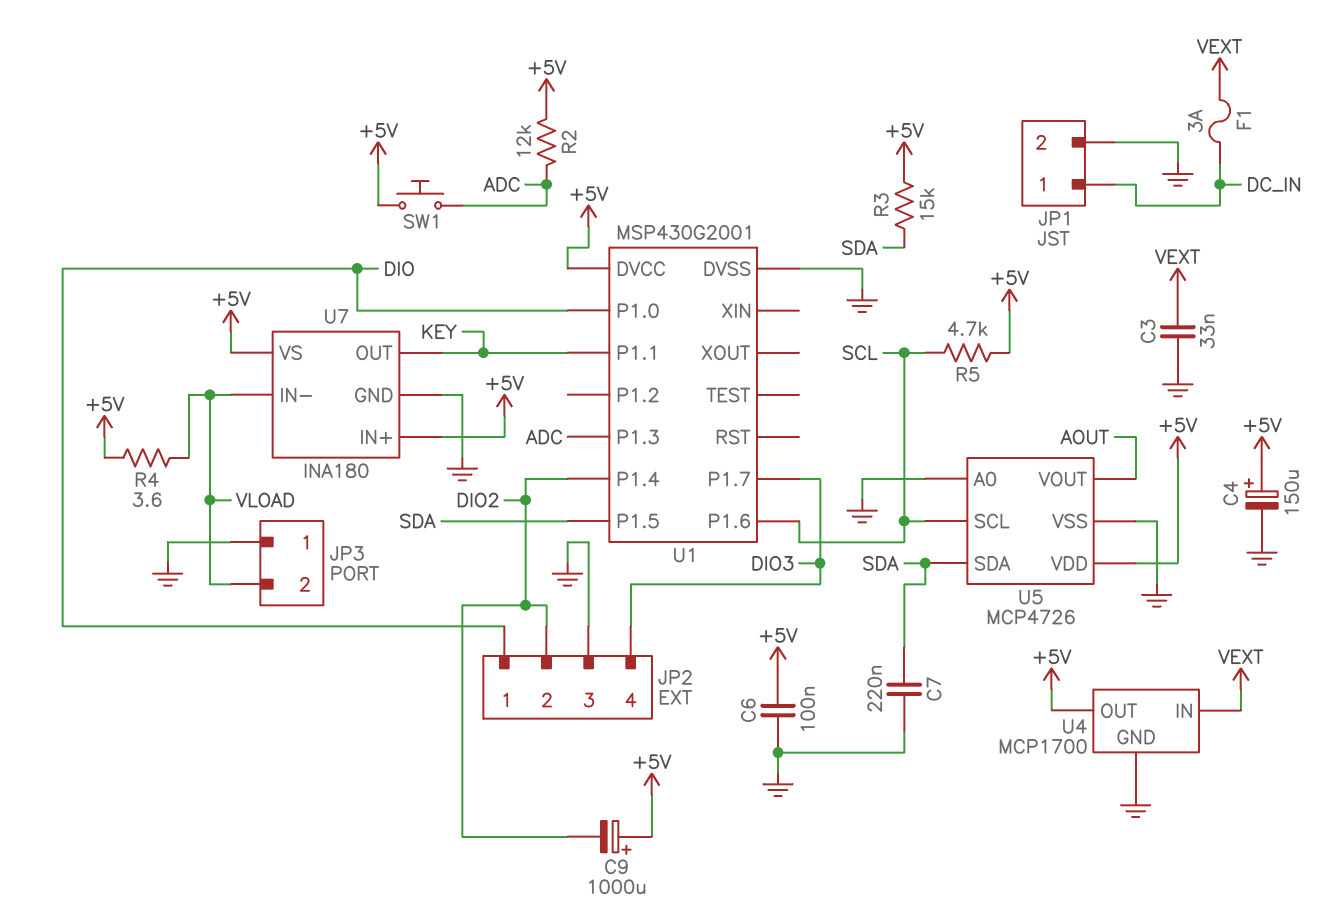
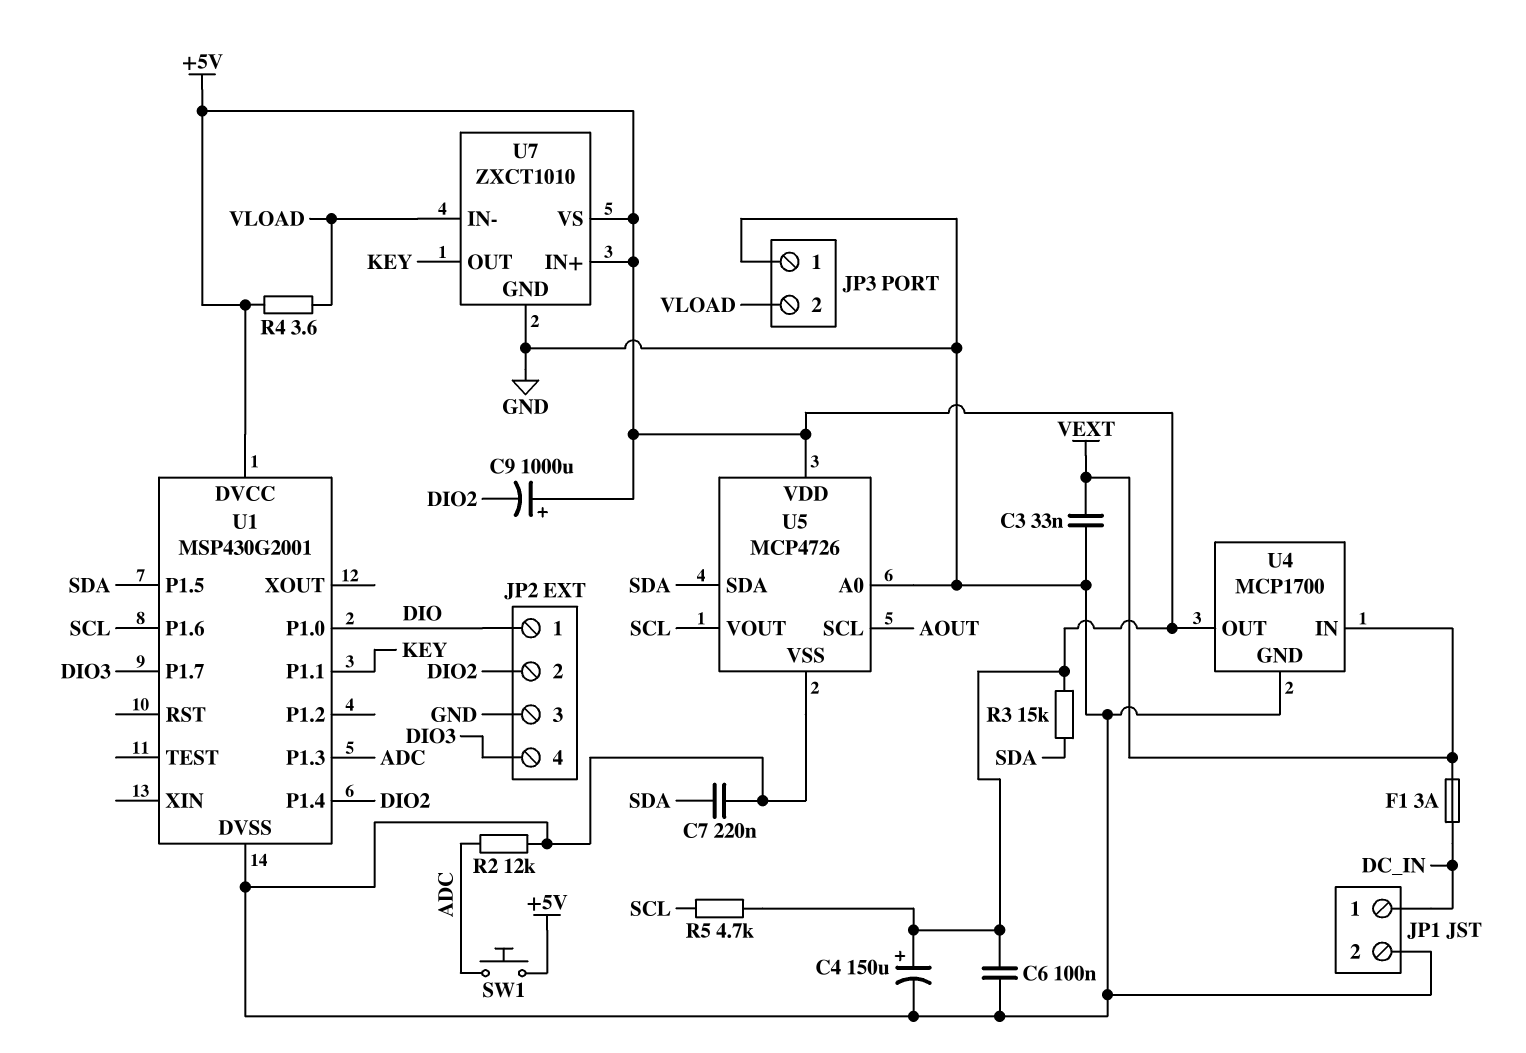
R2: 12k (+5V, ADC) -> 12k (ADC, GND)
U5 pin SCL: SCL -> AOUT
U5 pin VOUT: AOUT -> SCL
U7: INA180 -> ZXCT1010

